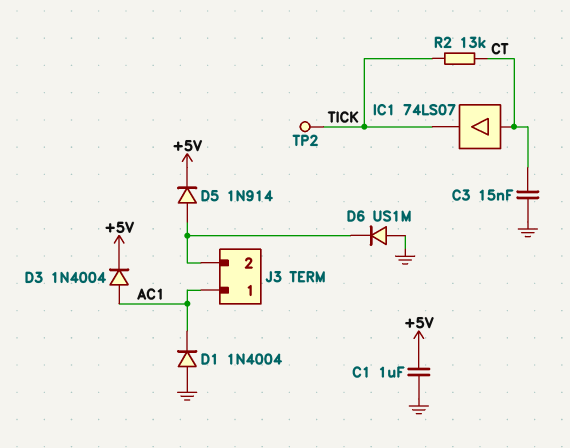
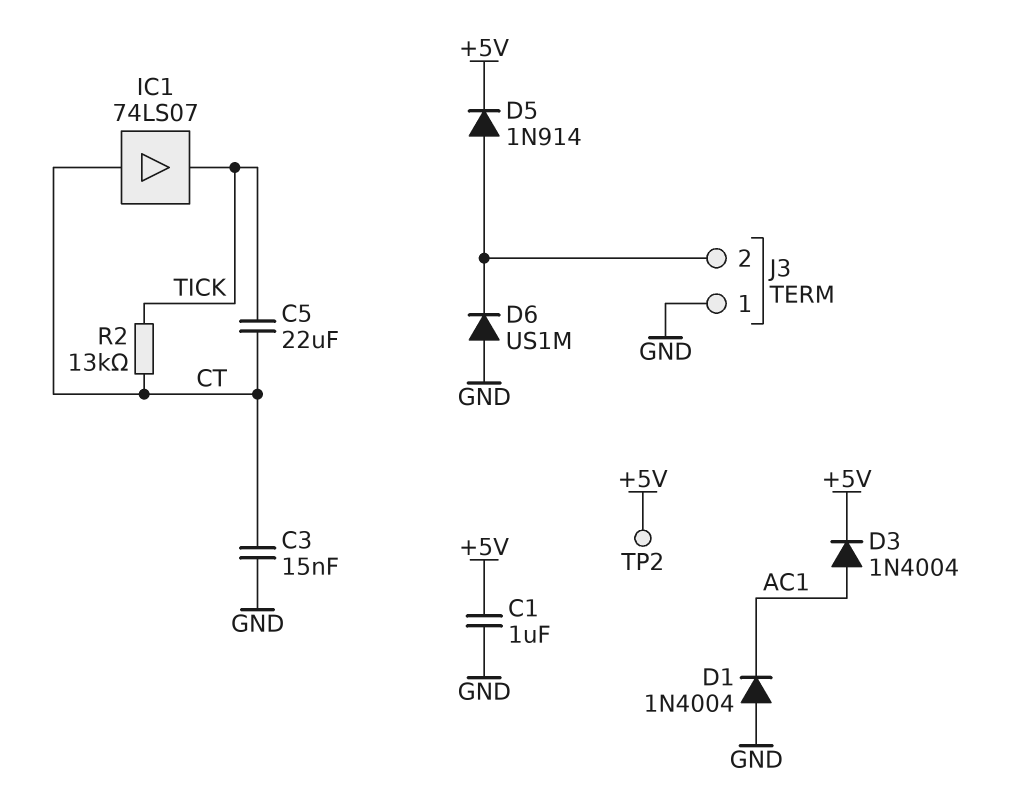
C5: none -> 22uF (CT, TICK)
J3 pin 1: AC1 -> GND
TP2: test point (TICK) -> test point (+5V)

